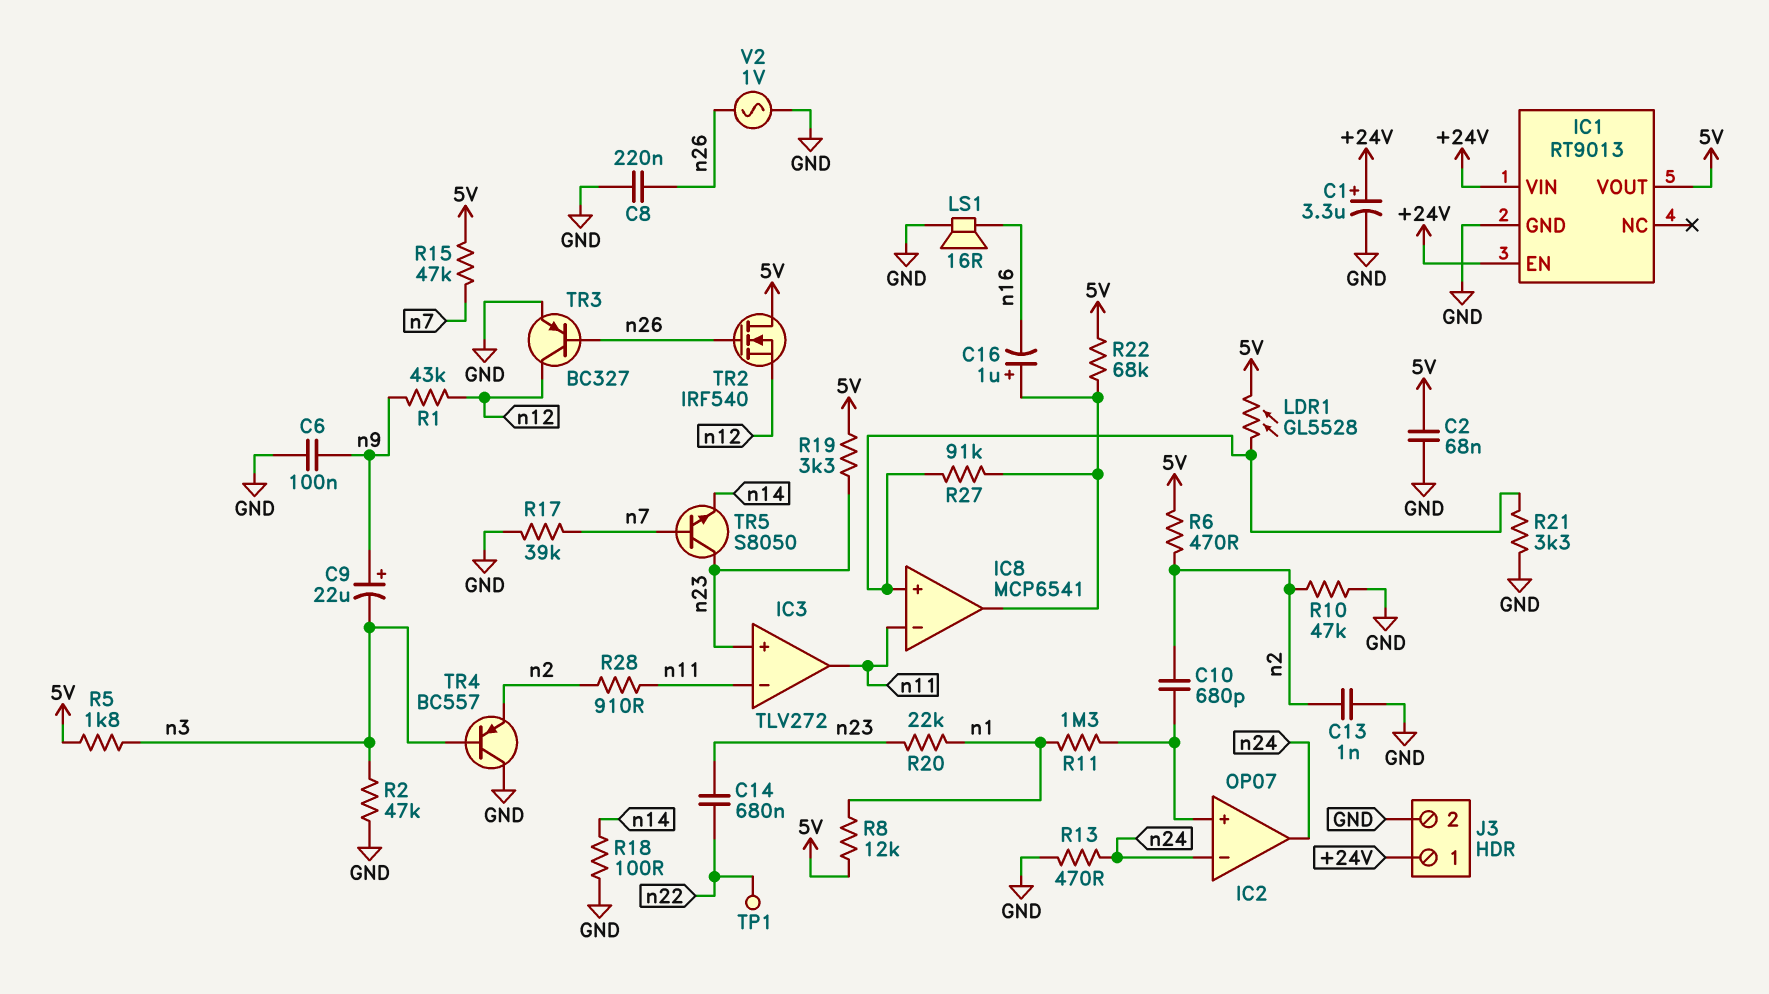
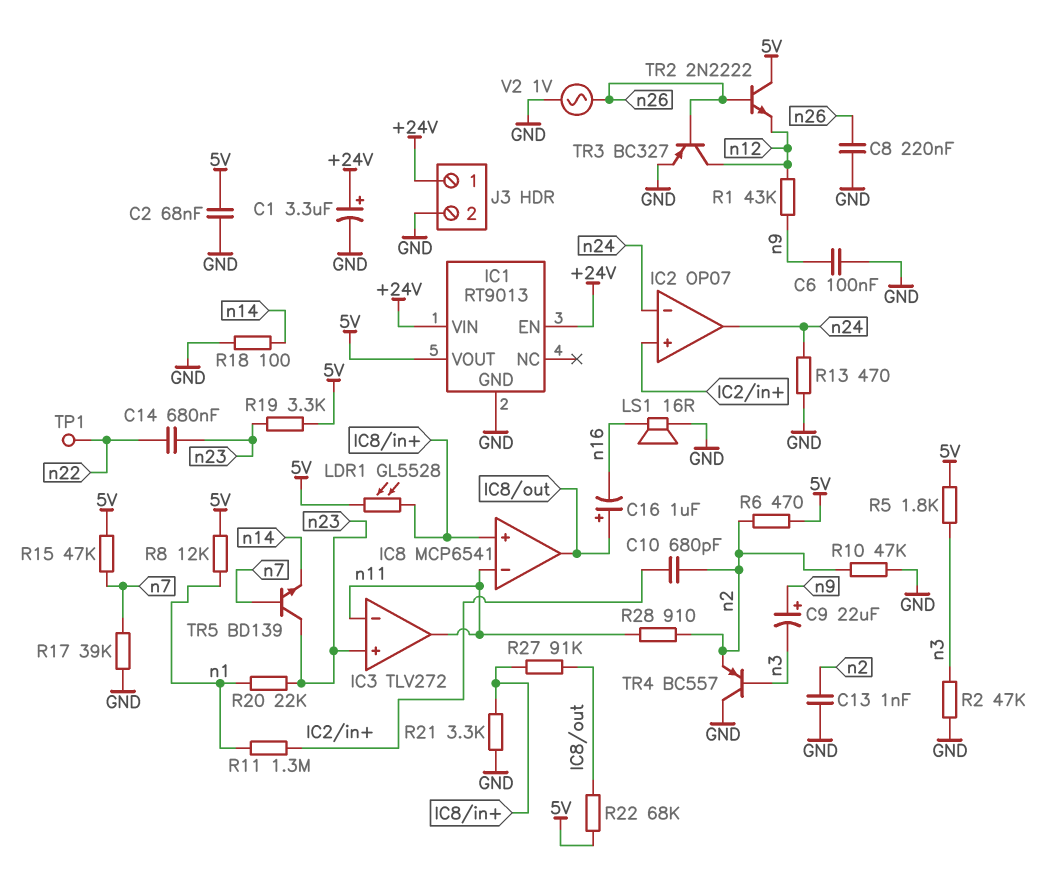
TR2: NMOS IRF540 (G n26, D 5V, S n12) -> NPN 2N2222 (B n26, C 5V, E n12)
TR5: NPN S8050 (B n7, C n23, E n14) -> NPN BD139 (B n7, C n23, E n14)

